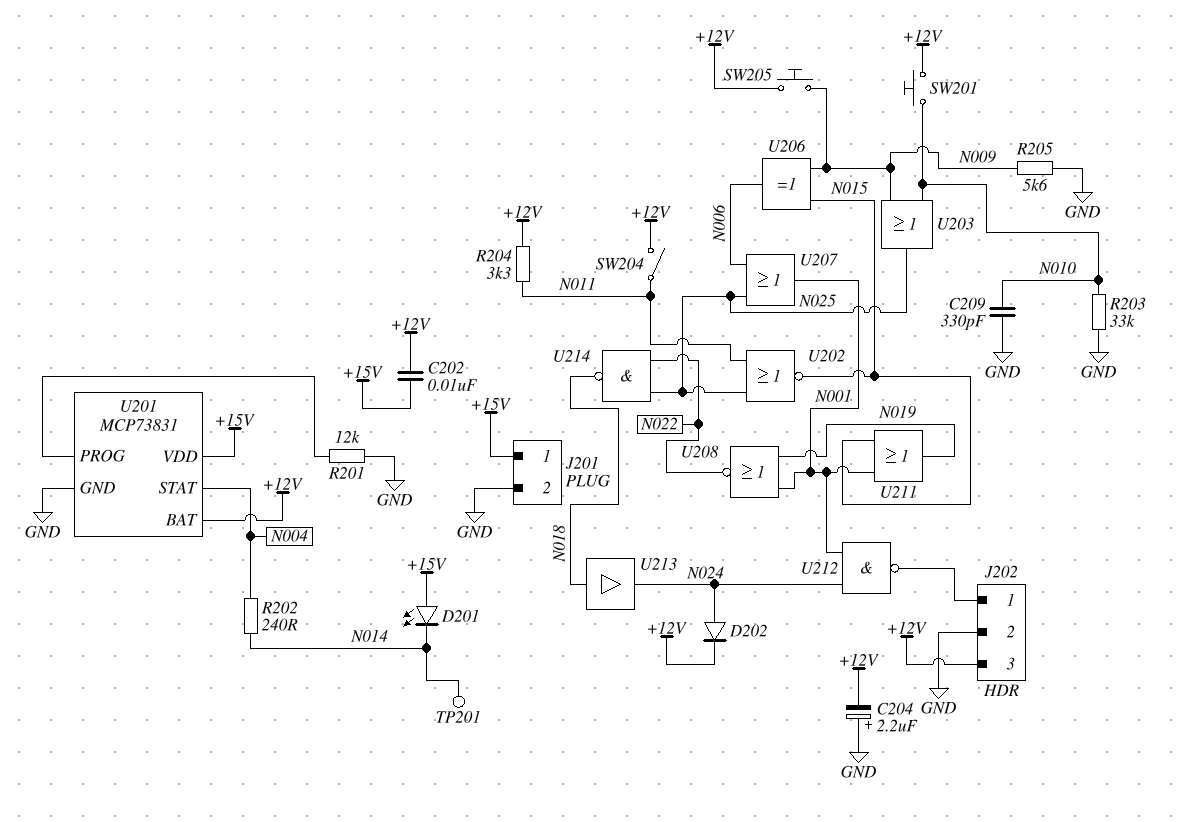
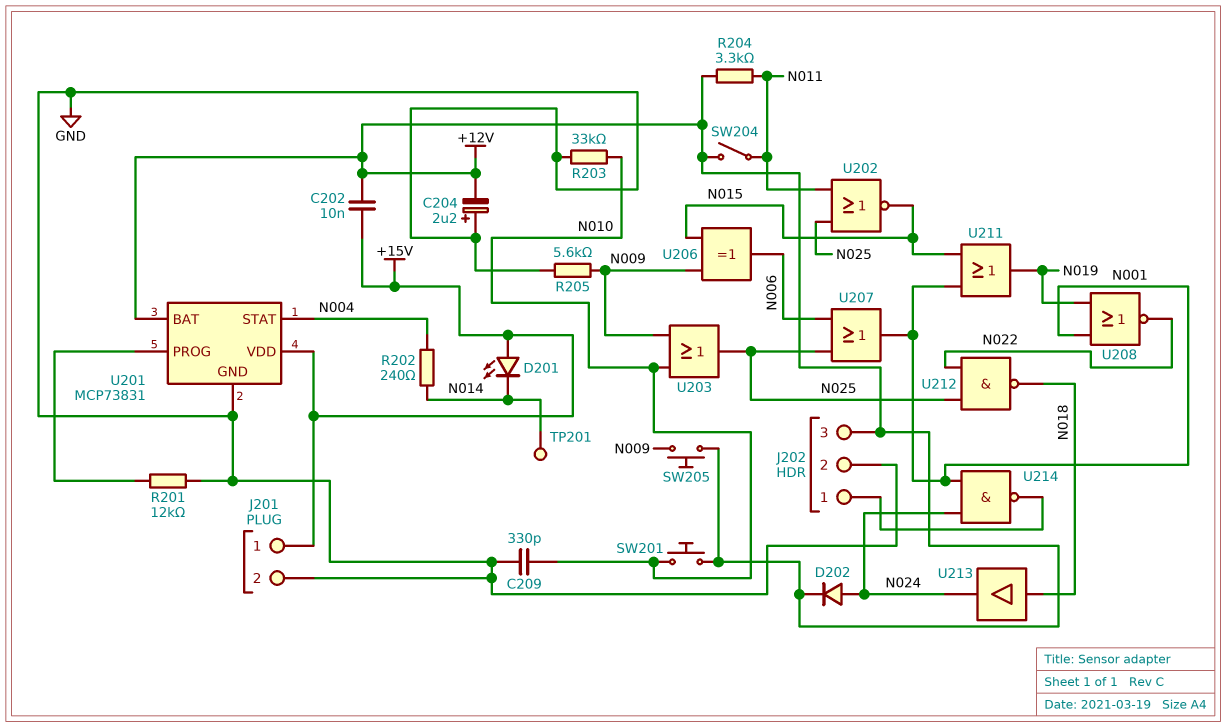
U212: NAND (in N001, in N024, out J202/1) -> NAND (in N022, in N025, out N018)
U214: NAND (in N022, in N025, out N018) -> NAND (in N001, in N024, out J202/1)

